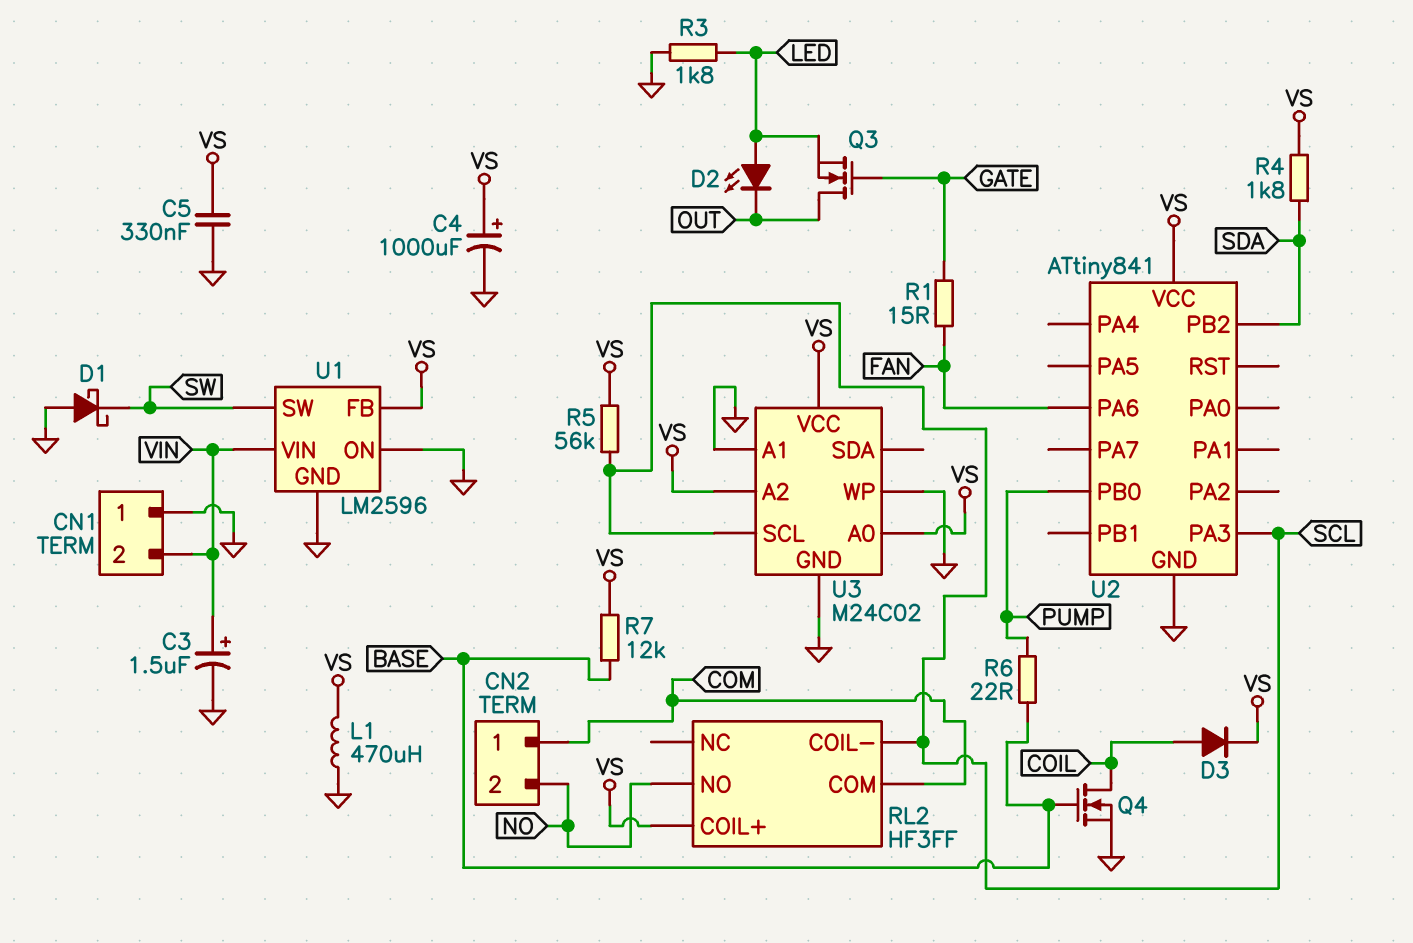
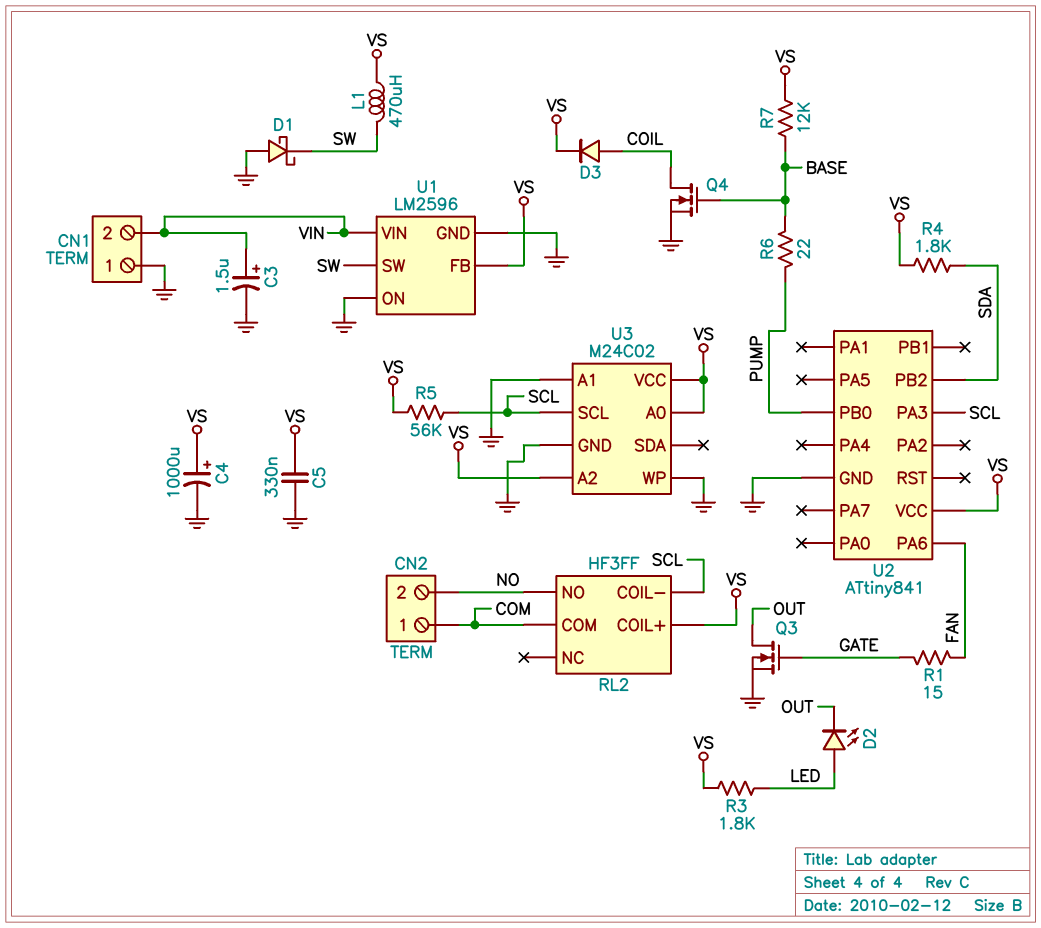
L1: 470uH (GND, VS) -> 470uH (SW, VS)
Q3: NMOS (G GATE, D OUT, S LED) -> NMOS (G GATE, D OUT, S GND)
R3: 1.8k (GND, LED) -> 1.8k (LED, VS)

